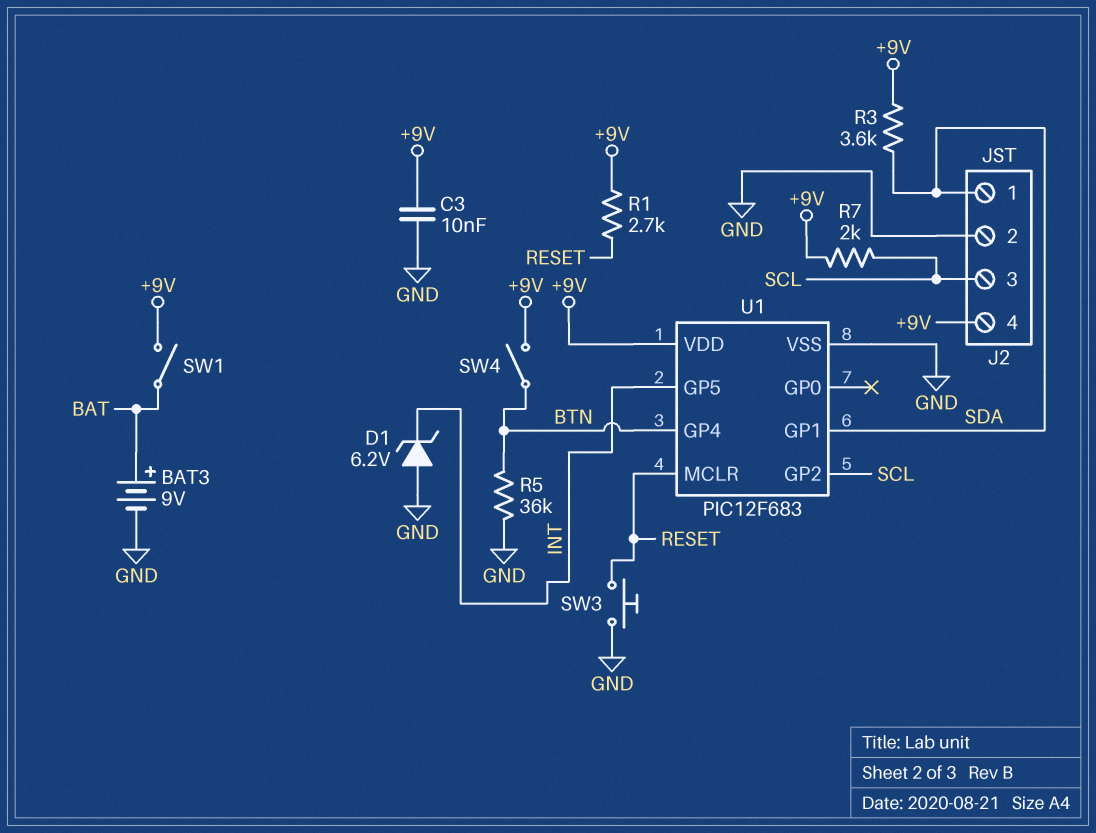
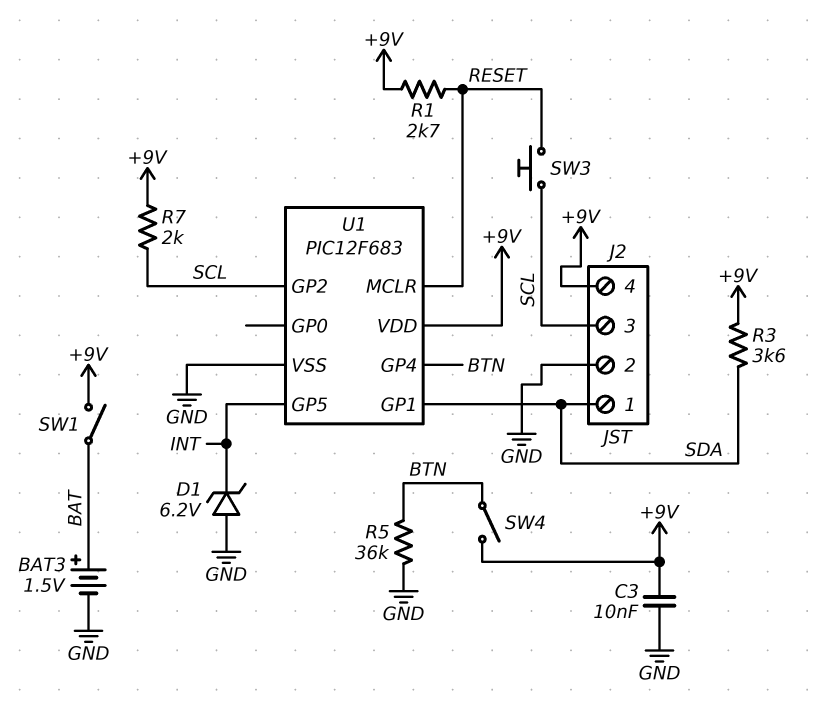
BAT3: 9V (plus BAT, minus GND) -> 1.5V (plus BAT, minus GND)
SW3: button (GND, RESET) -> button (RESET, SCL)

